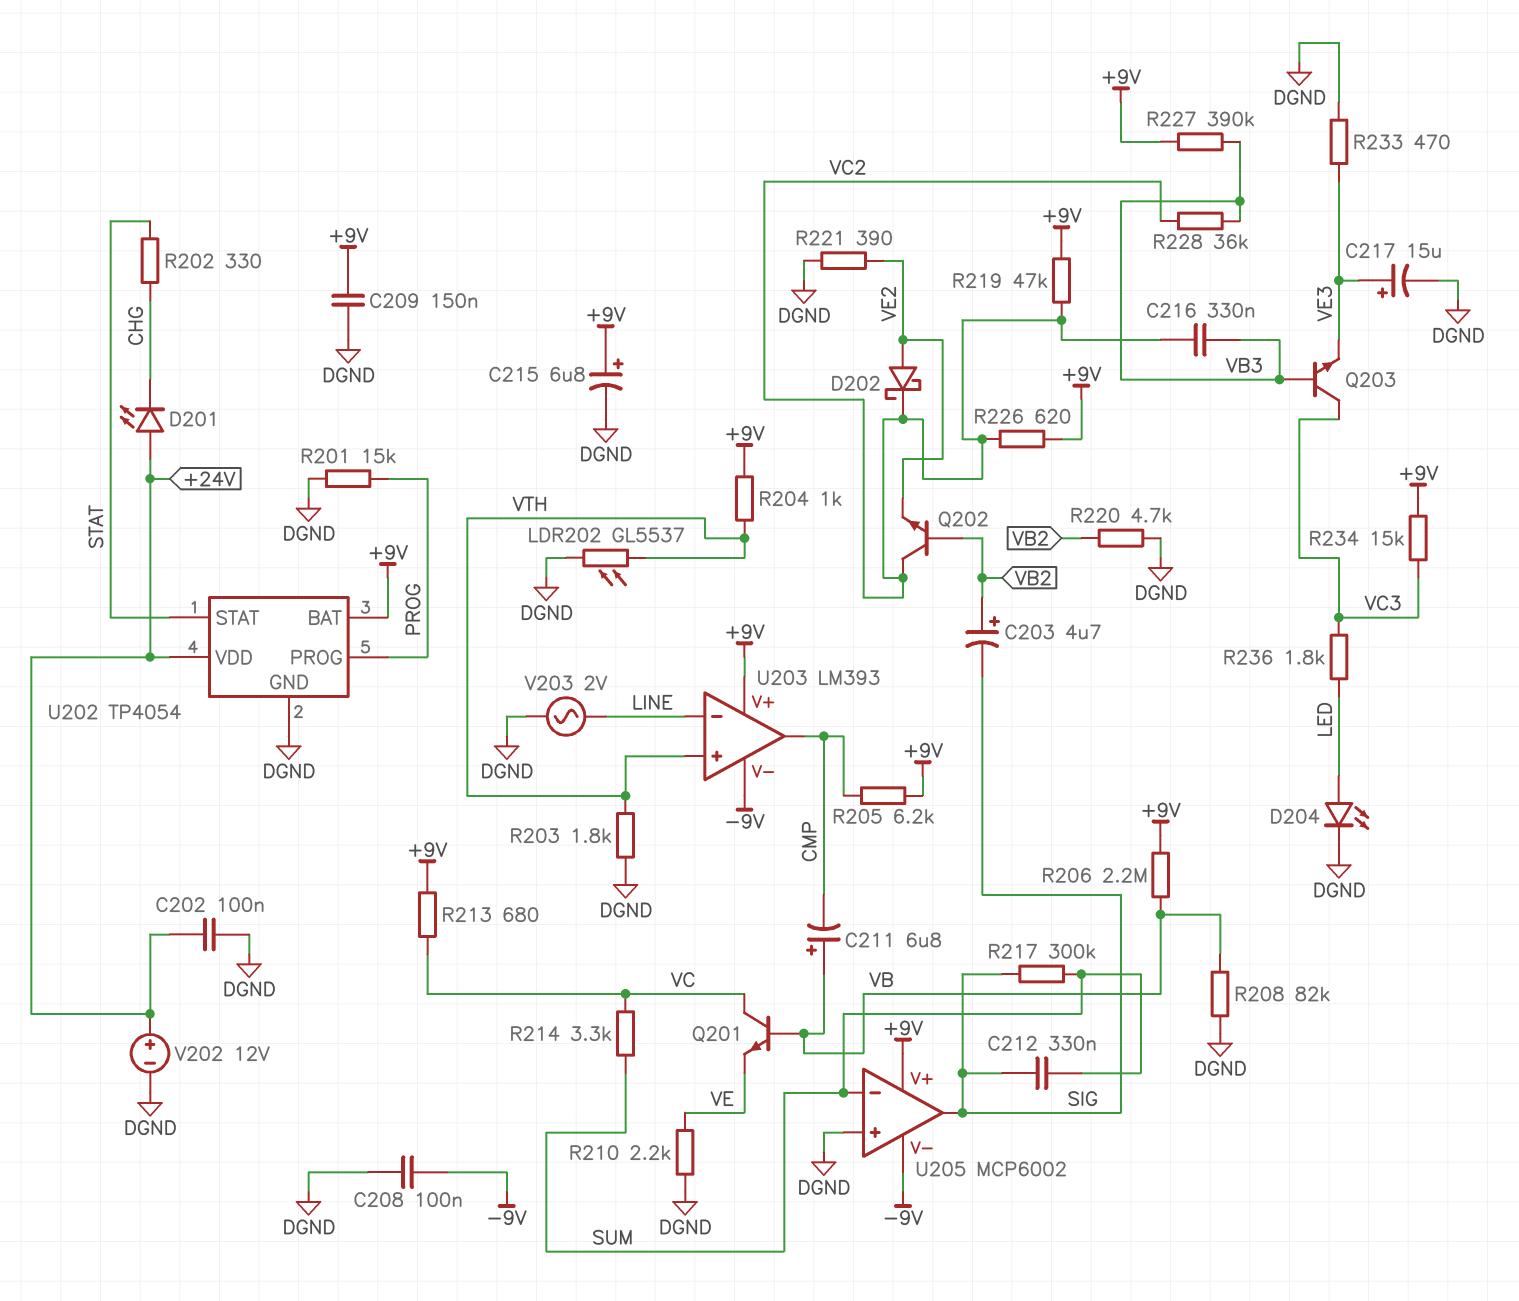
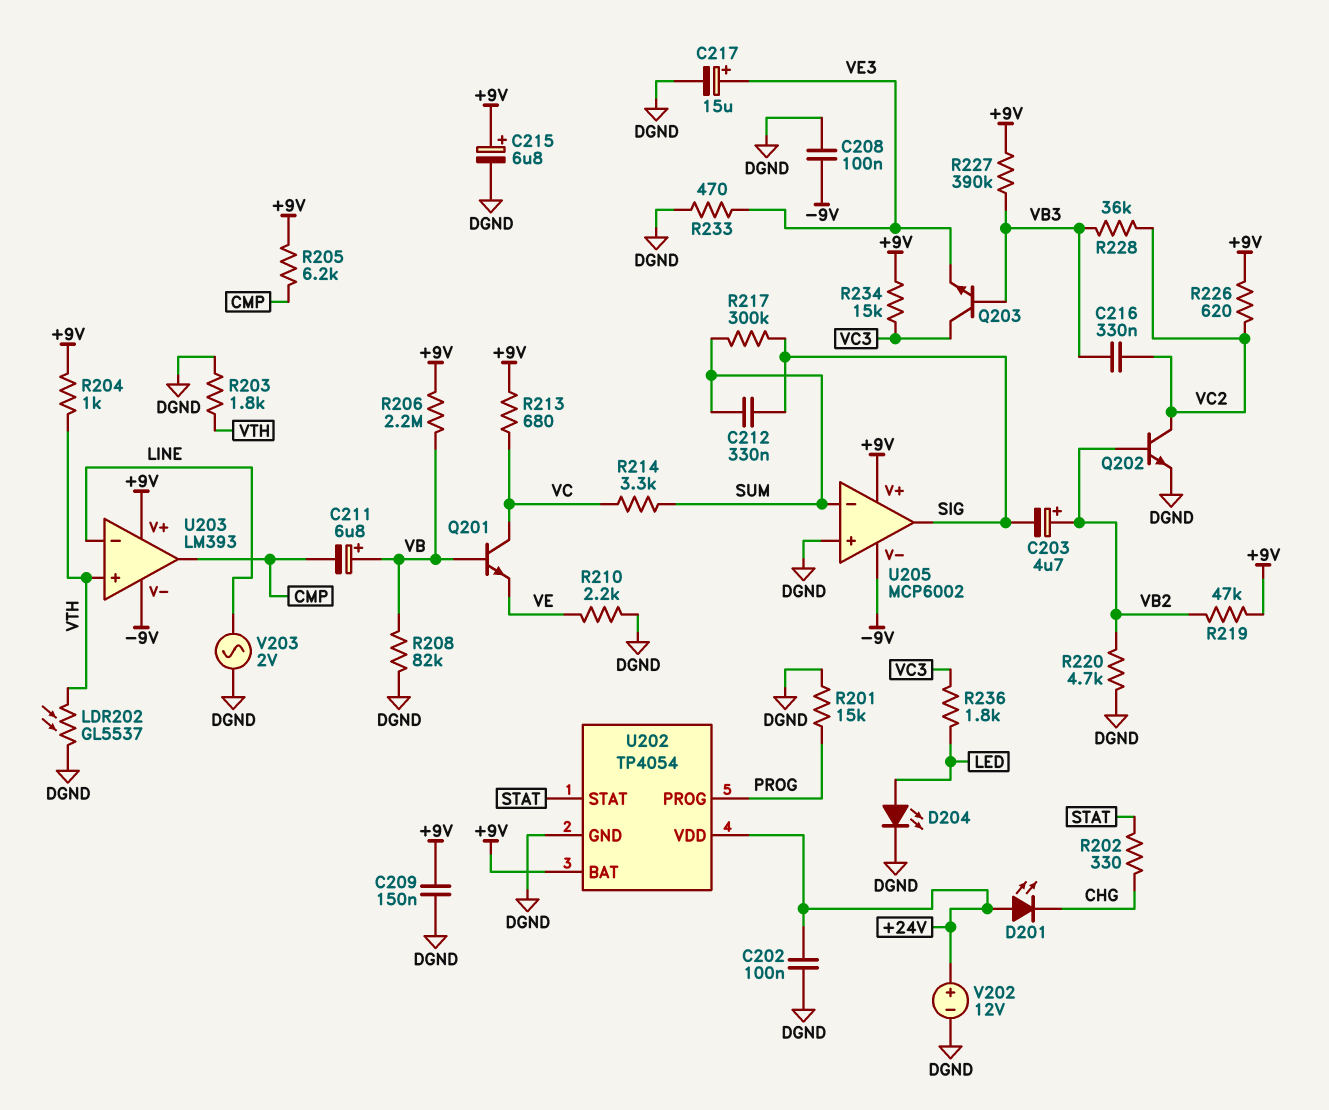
D202: schottky (A VE2, K VC2) -> none
Q202: NPN (B VB2, C VC2, E VE2) -> NPN (B VB2, C VC2, E DGND)
R219: 47k (+9V, VC2) -> 47k (+9V, VB2)
R221: 390 (DGND, VE2) -> none

